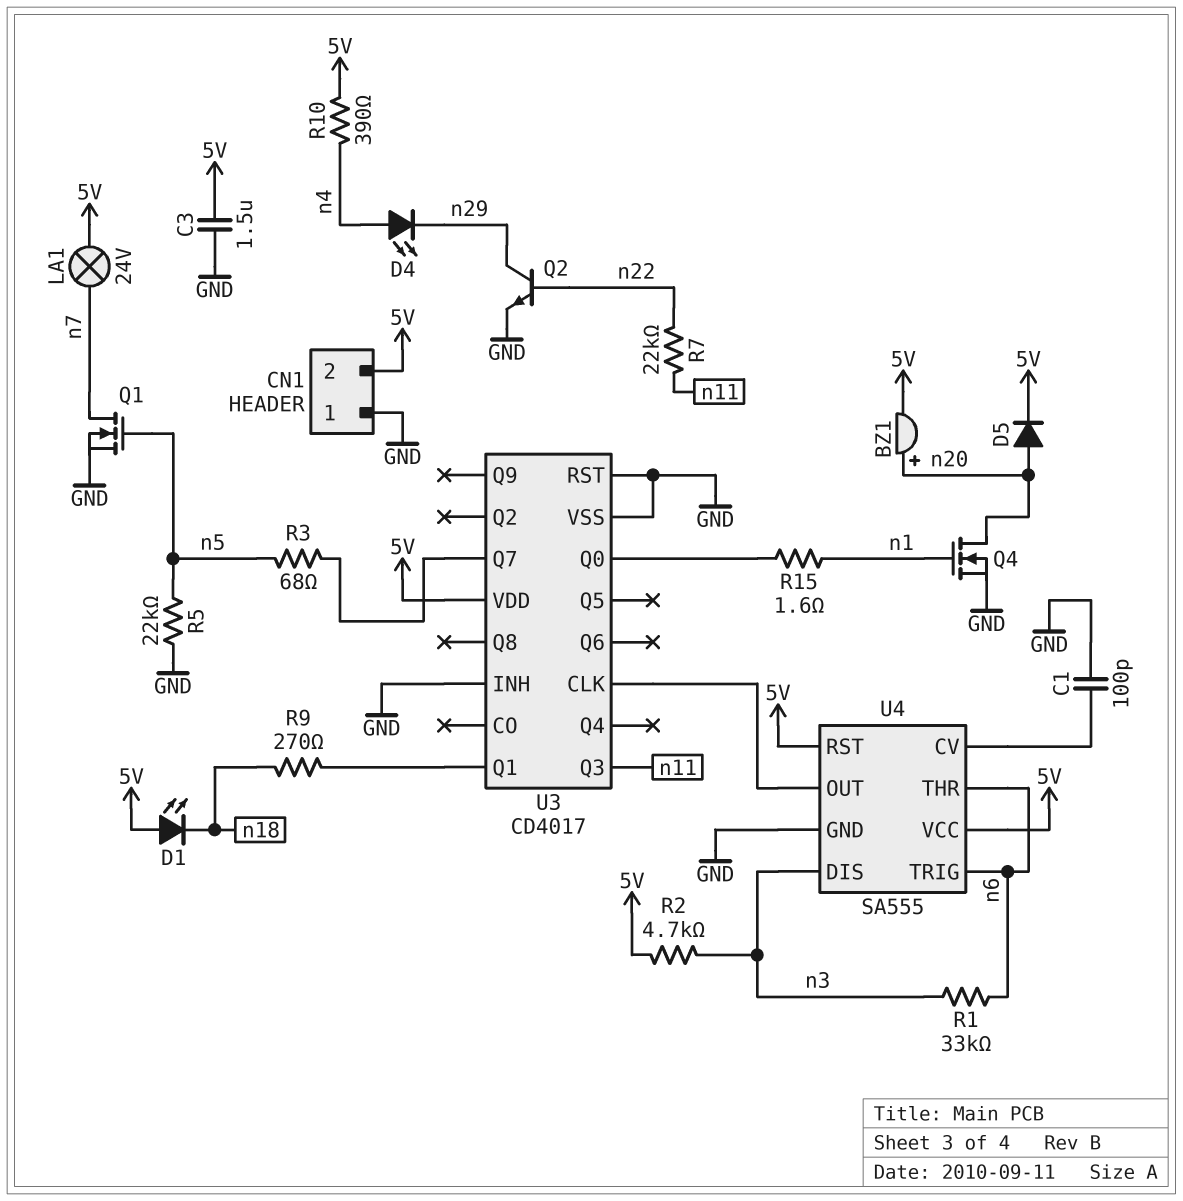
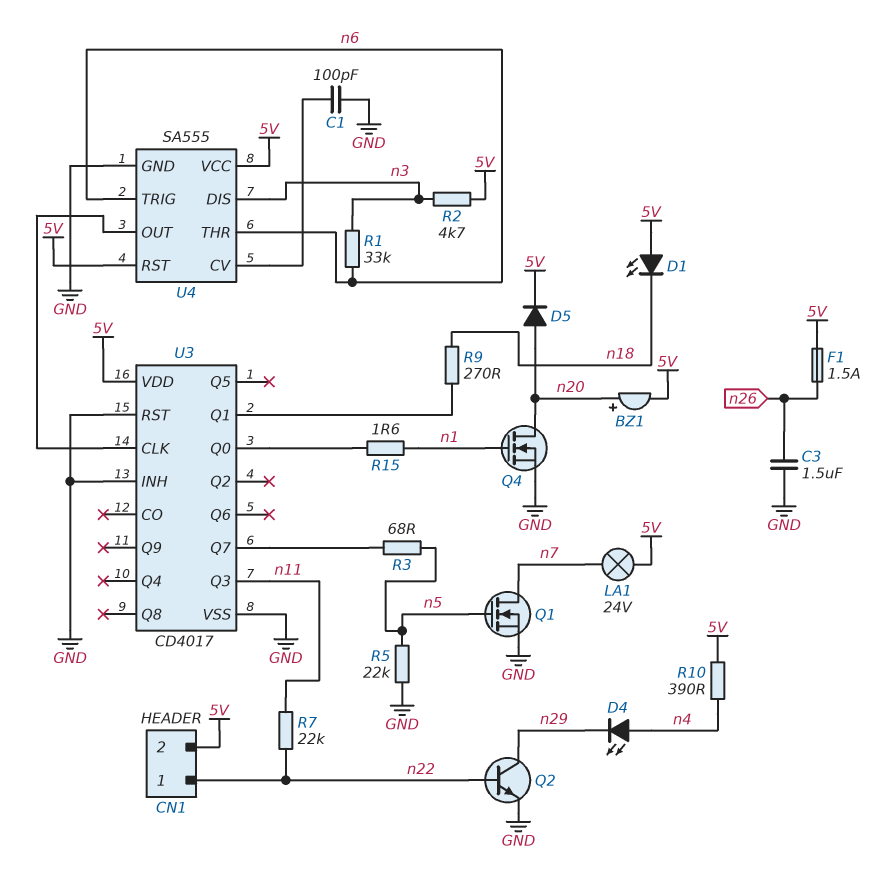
C3: 1.5uF (5V, GND) -> 1.5uF (GND, n26)
CN1 pin 1: GND -> n22
F1: none -> 1.5A (5V, n26)

